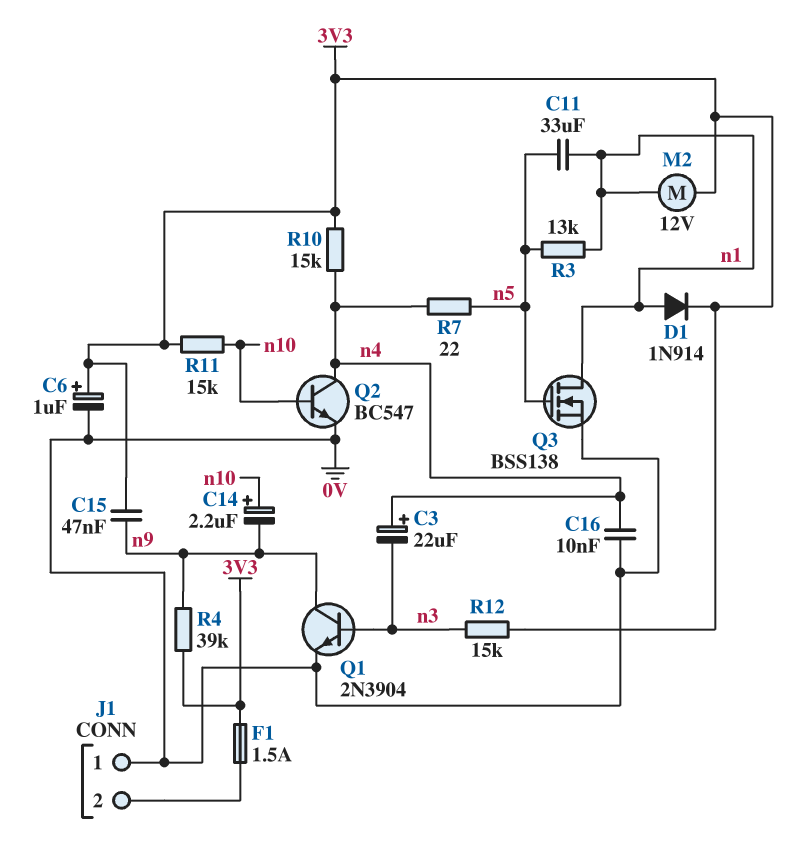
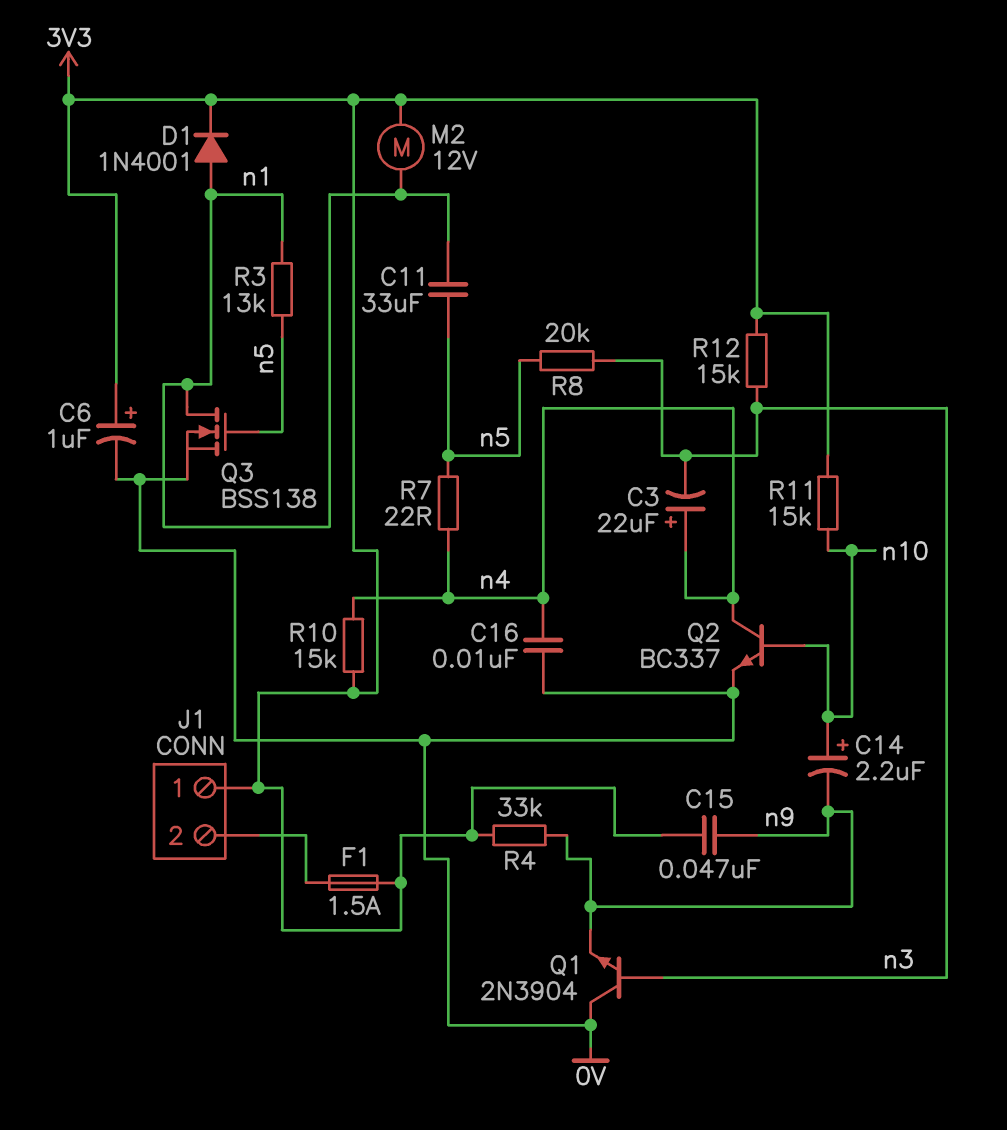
D1: diode 1N914 (A n1, K 3V3) -> diode 1N4001 (A n1, K 3V3)
J1 pin 1: 0V -> 3V3
Q1: NPN 2N3904 (B n3, C n9, E 0V) -> NPN 2N3904 (B n3, C 0V, E n9)
Q2: NPN BC547 (B n10, C n4, E 0V) -> NPN BC337 (B n10, C n4, E 0V)
R4: 39k (3V3, n9) -> 33k (3V3, n9)
R8: none -> 20k (n3, n5)

